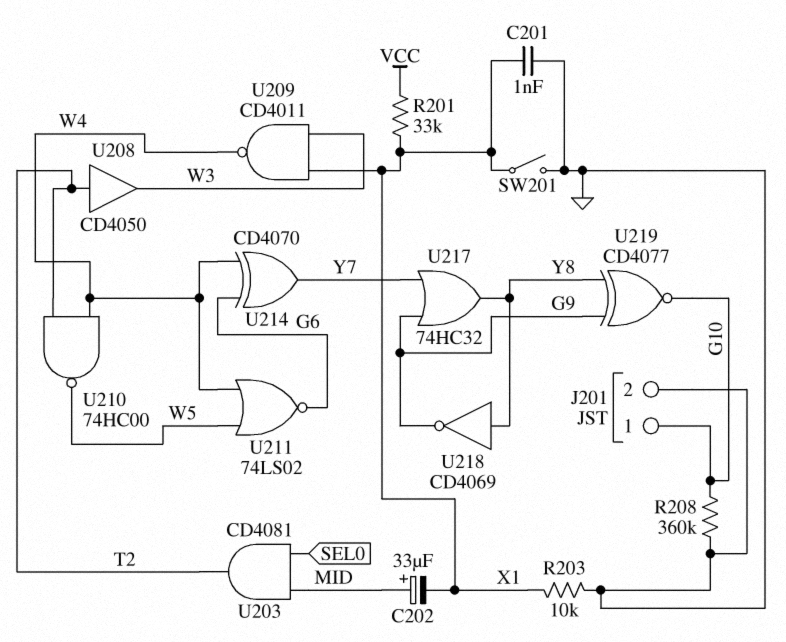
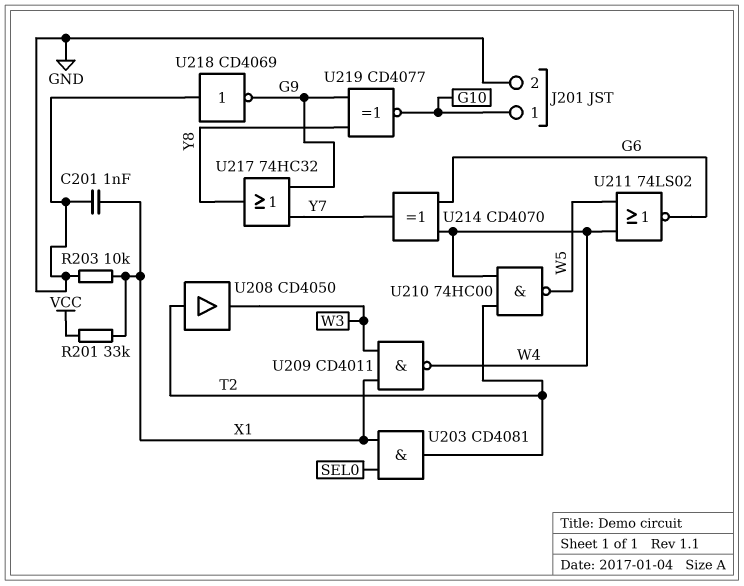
C202: 33uF (plus MID, minus X1) -> none
R208: 360k (G10, GND) -> none
SW201: switch (GND, X1) -> none
U203: AND CD4081 (in MID, in SEL0, out T2) -> AND CD4081 (in SEL0, in X1, out T2)
U218: NOT CD4069 (in Y8, out G9) -> NOT CD4069 (in GND, out G9)

